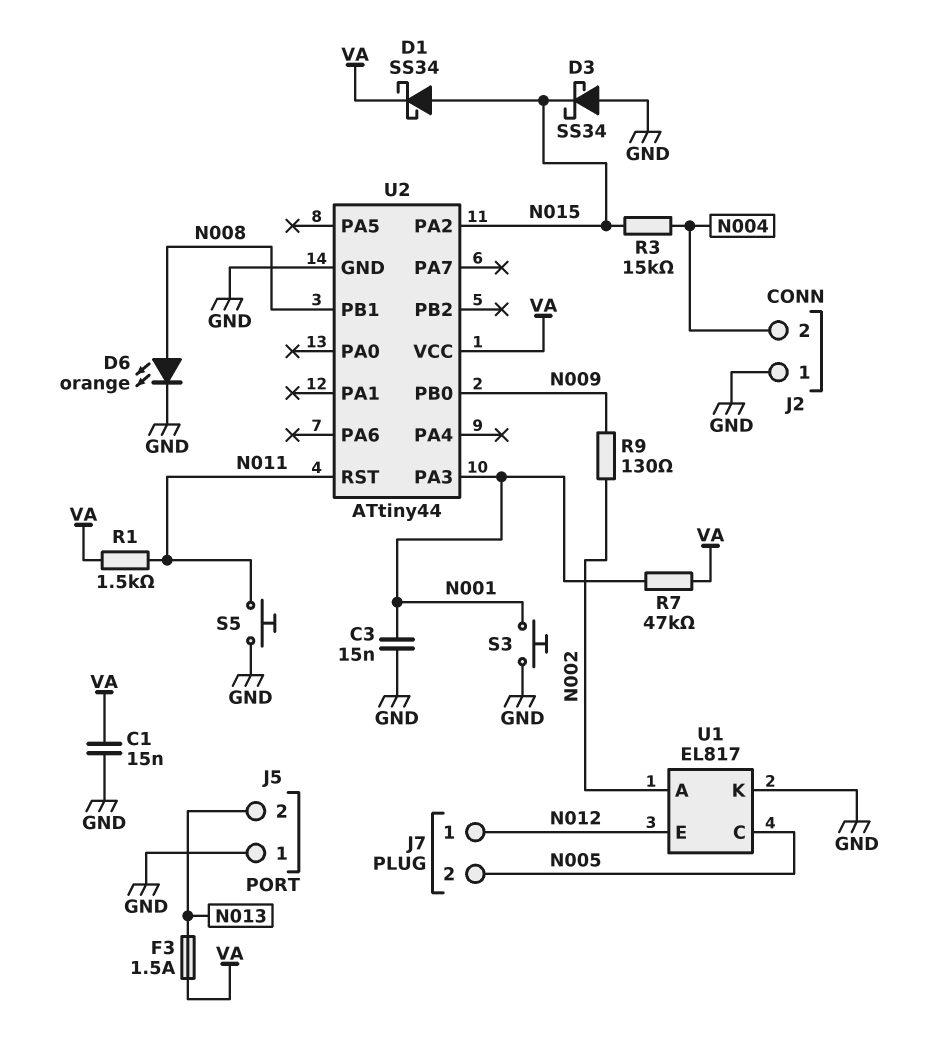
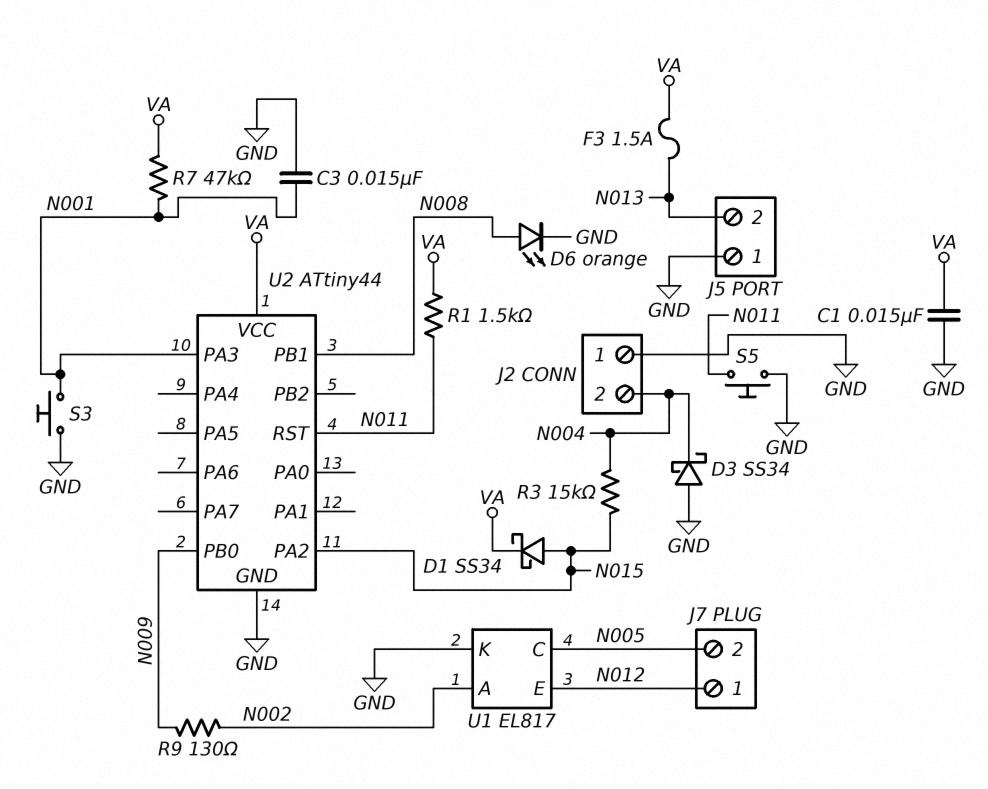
D3: schottky SS34 (A GND, K N015) -> schottky SS34 (A GND, K N004)

